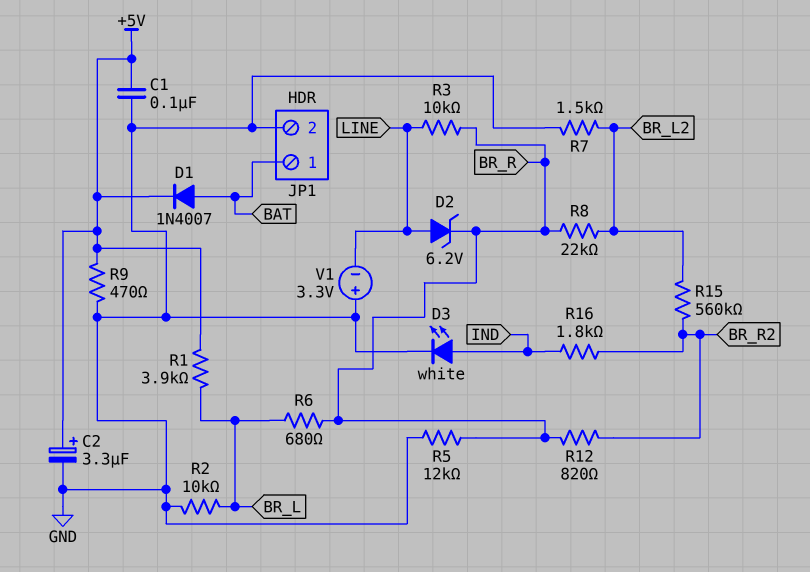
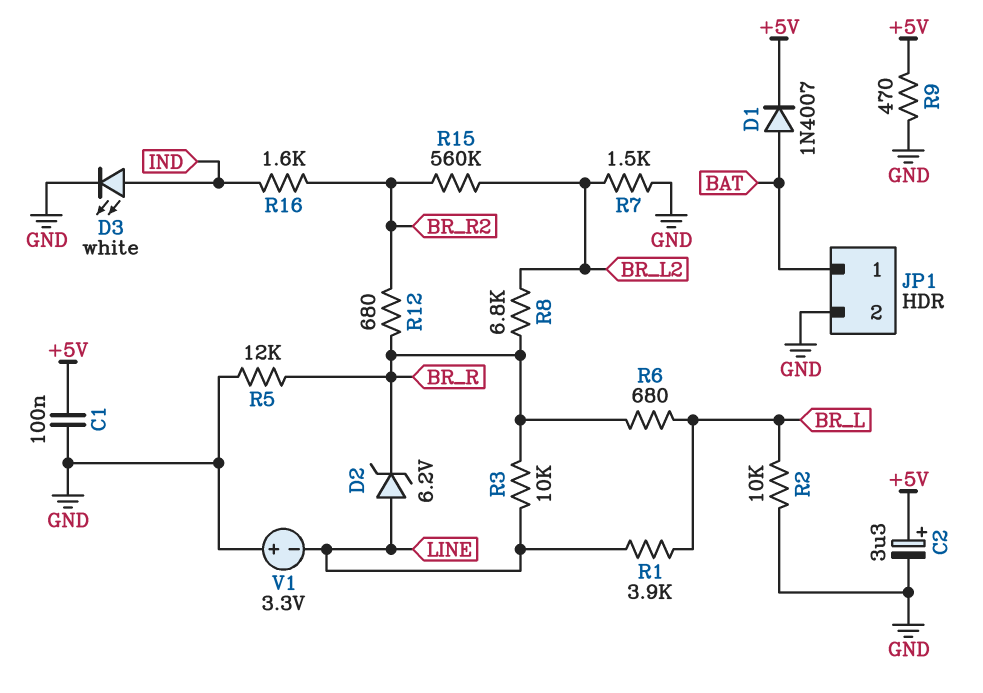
R1: 3.9k (+5V, BR_L) -> 3.9k (BR_L, LINE)
R8: 22k (BR_L2, BR_R) -> 6.8k (BR_L2, BR_R)
R12: 820 (BR_R, BR_R2) -> 680 (BR_R, BR_R2)
R16: 1.8k (BR_R2, IND) -> 1.6k (BR_R2, IND)

